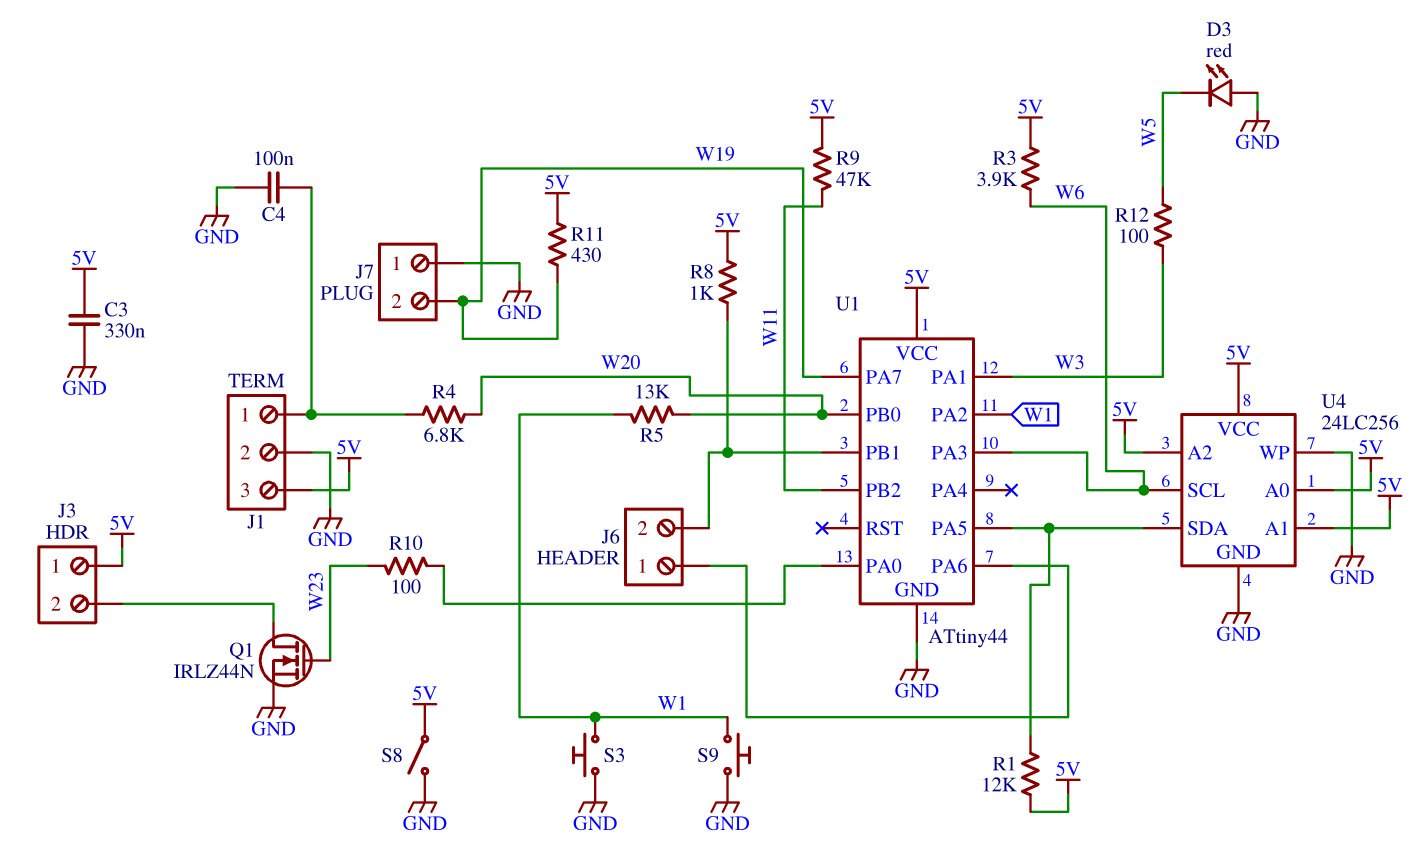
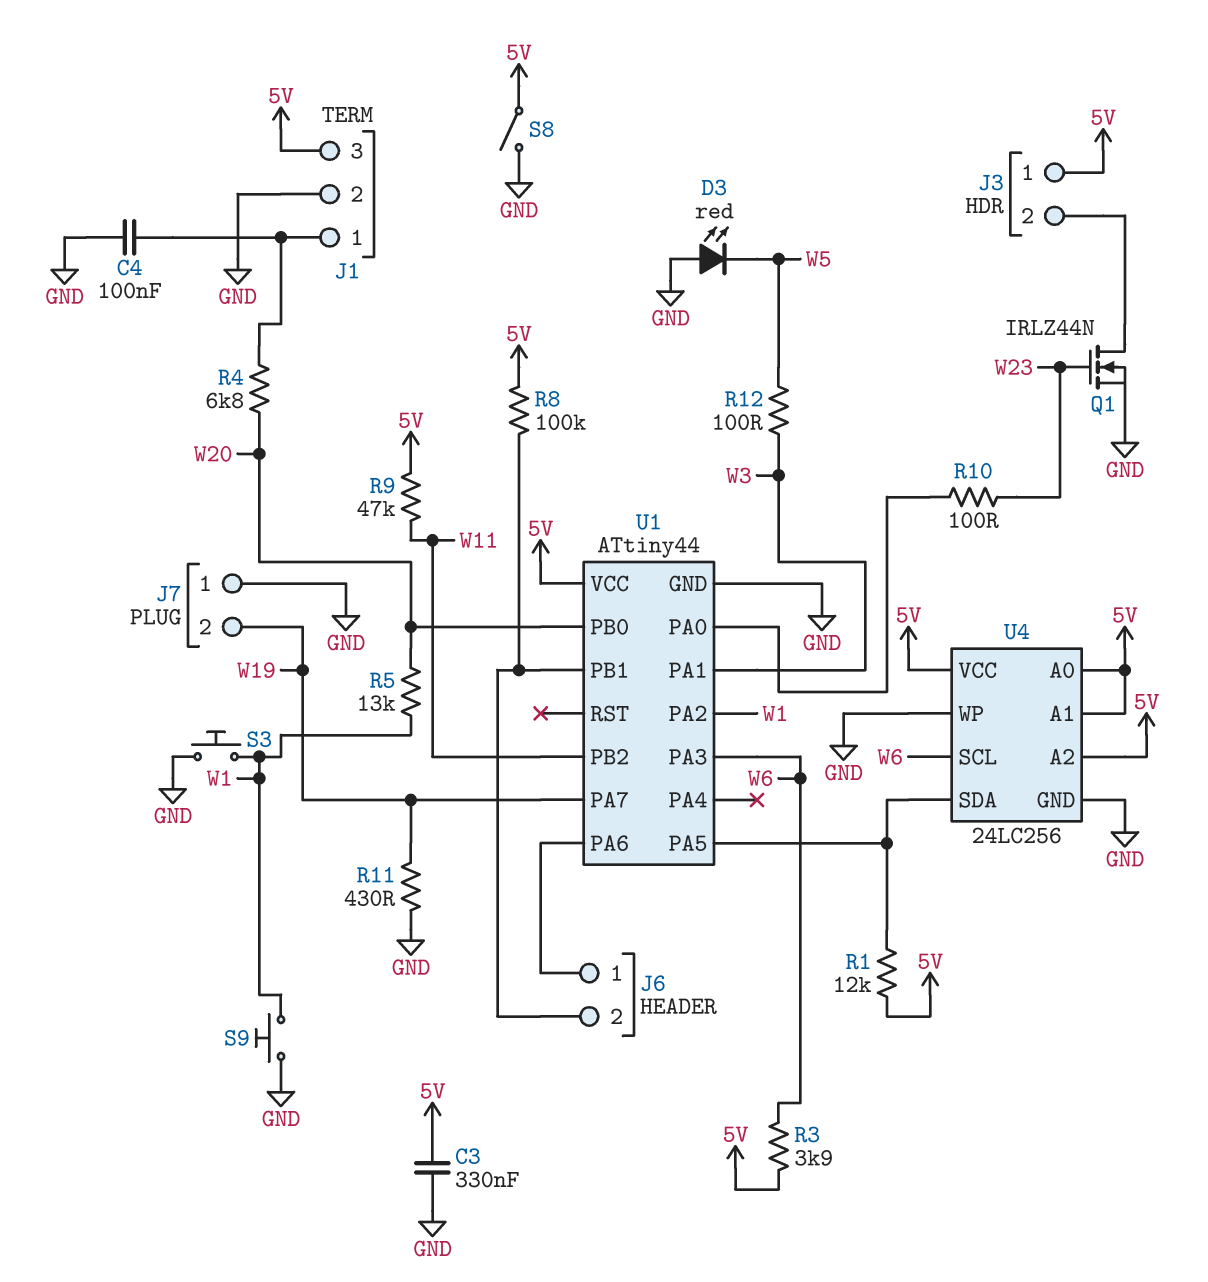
R8: 1k (5V, J6/2) -> 100k (5V, J6/2)
R11: 430 (5V, W19) -> 430 (GND, W19)

